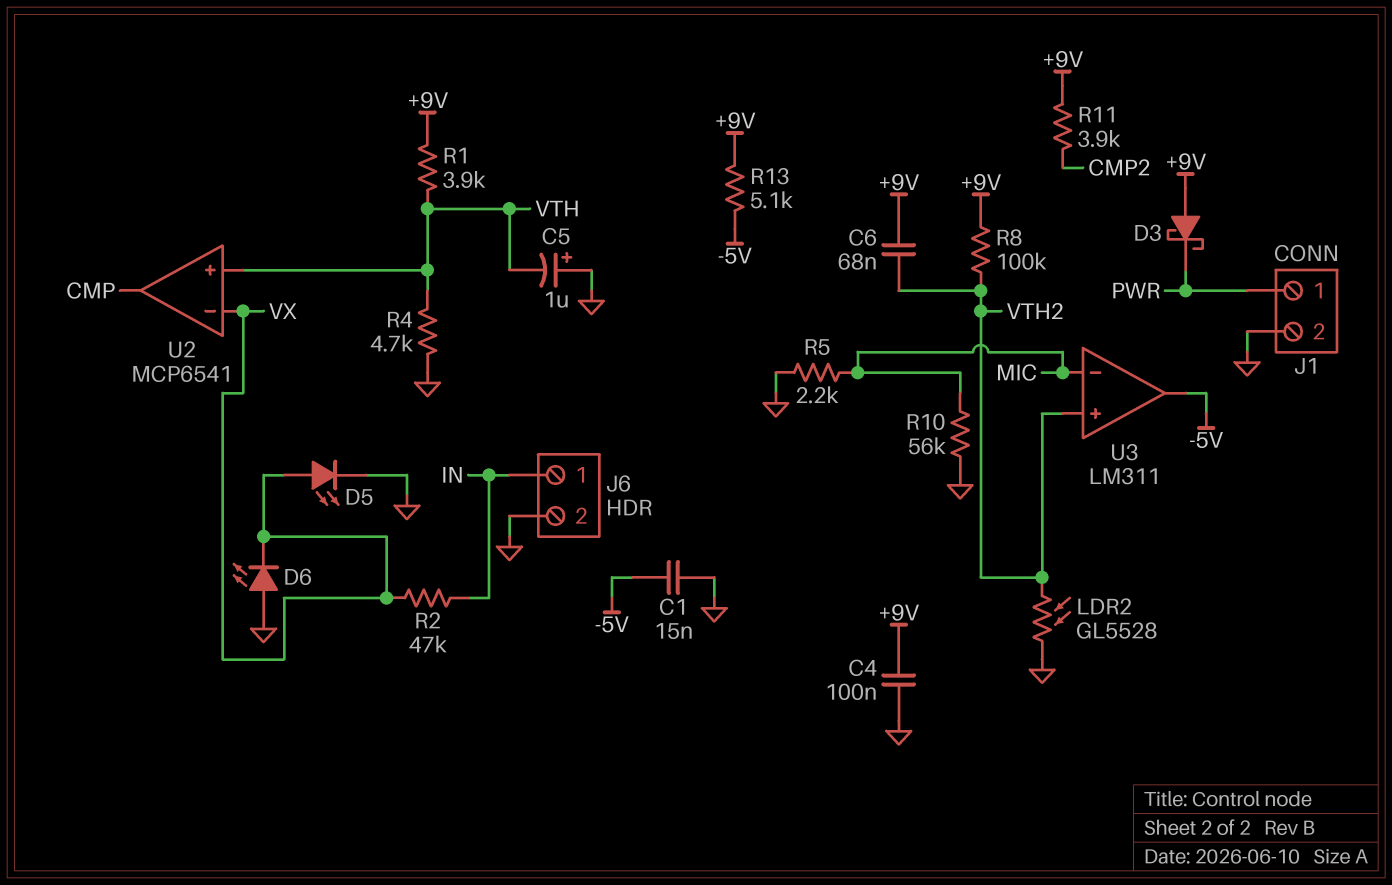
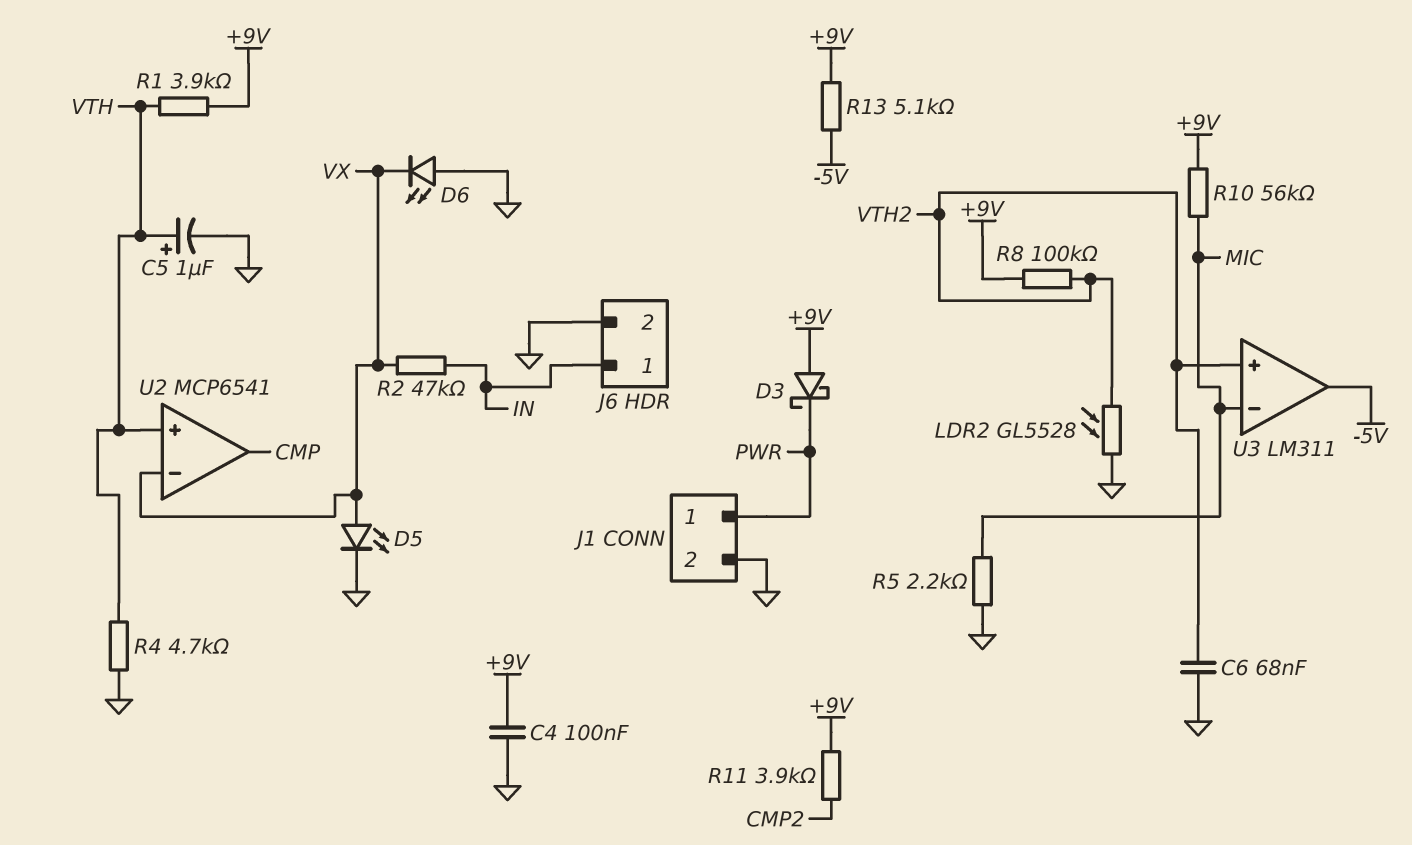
C1: 15nF (-5V, GND) -> none
C5: 1uF (plus GND, minus VTH) -> 1uF (plus VTH, minus GND)
C6: 68nF (+9V, VTH2) -> 68nF (GND, VTH2)
R10: 56k (GND, MIC) -> 56k (+9V, MIC)

